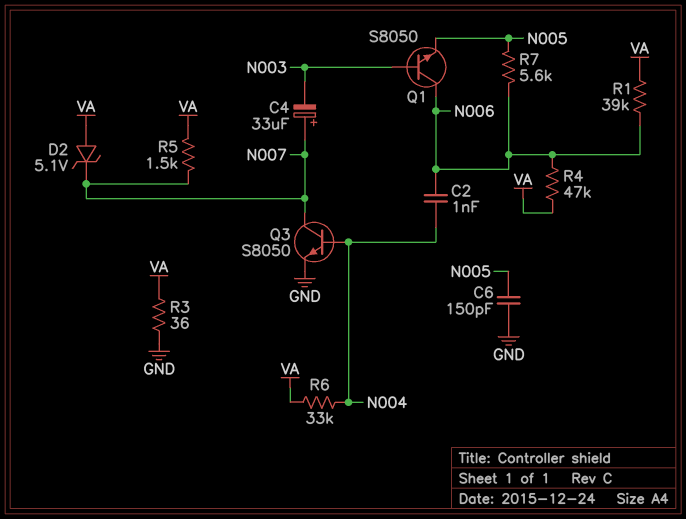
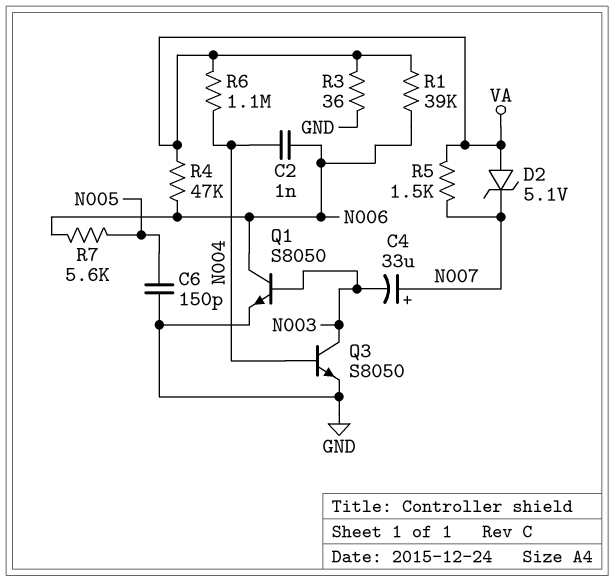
Q1: NPN S8050 (B N003, C N006, E N005) -> NPN S8050 (B N003, C N006, E GND)
Q3: NPN S8050 (B N004, C N007, E GND) -> NPN S8050 (B N004, C N003, E GND)
R6: 33k (N004, VA) -> 1.1M (N004, VA)

